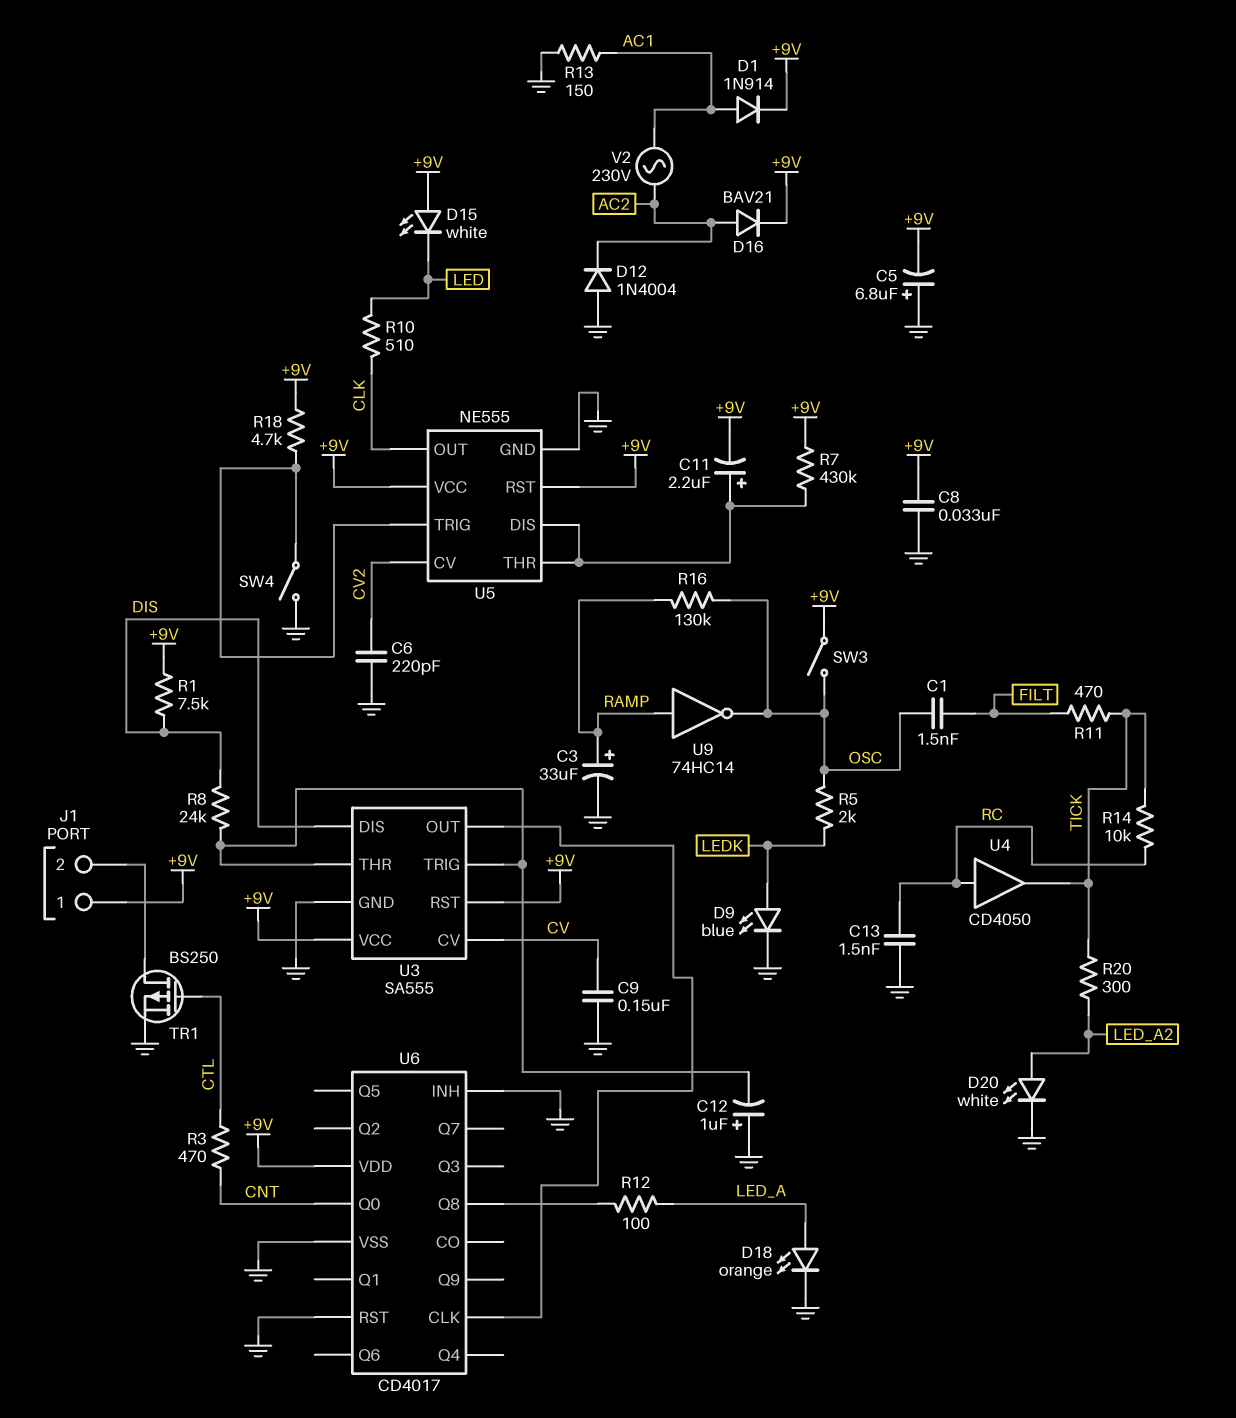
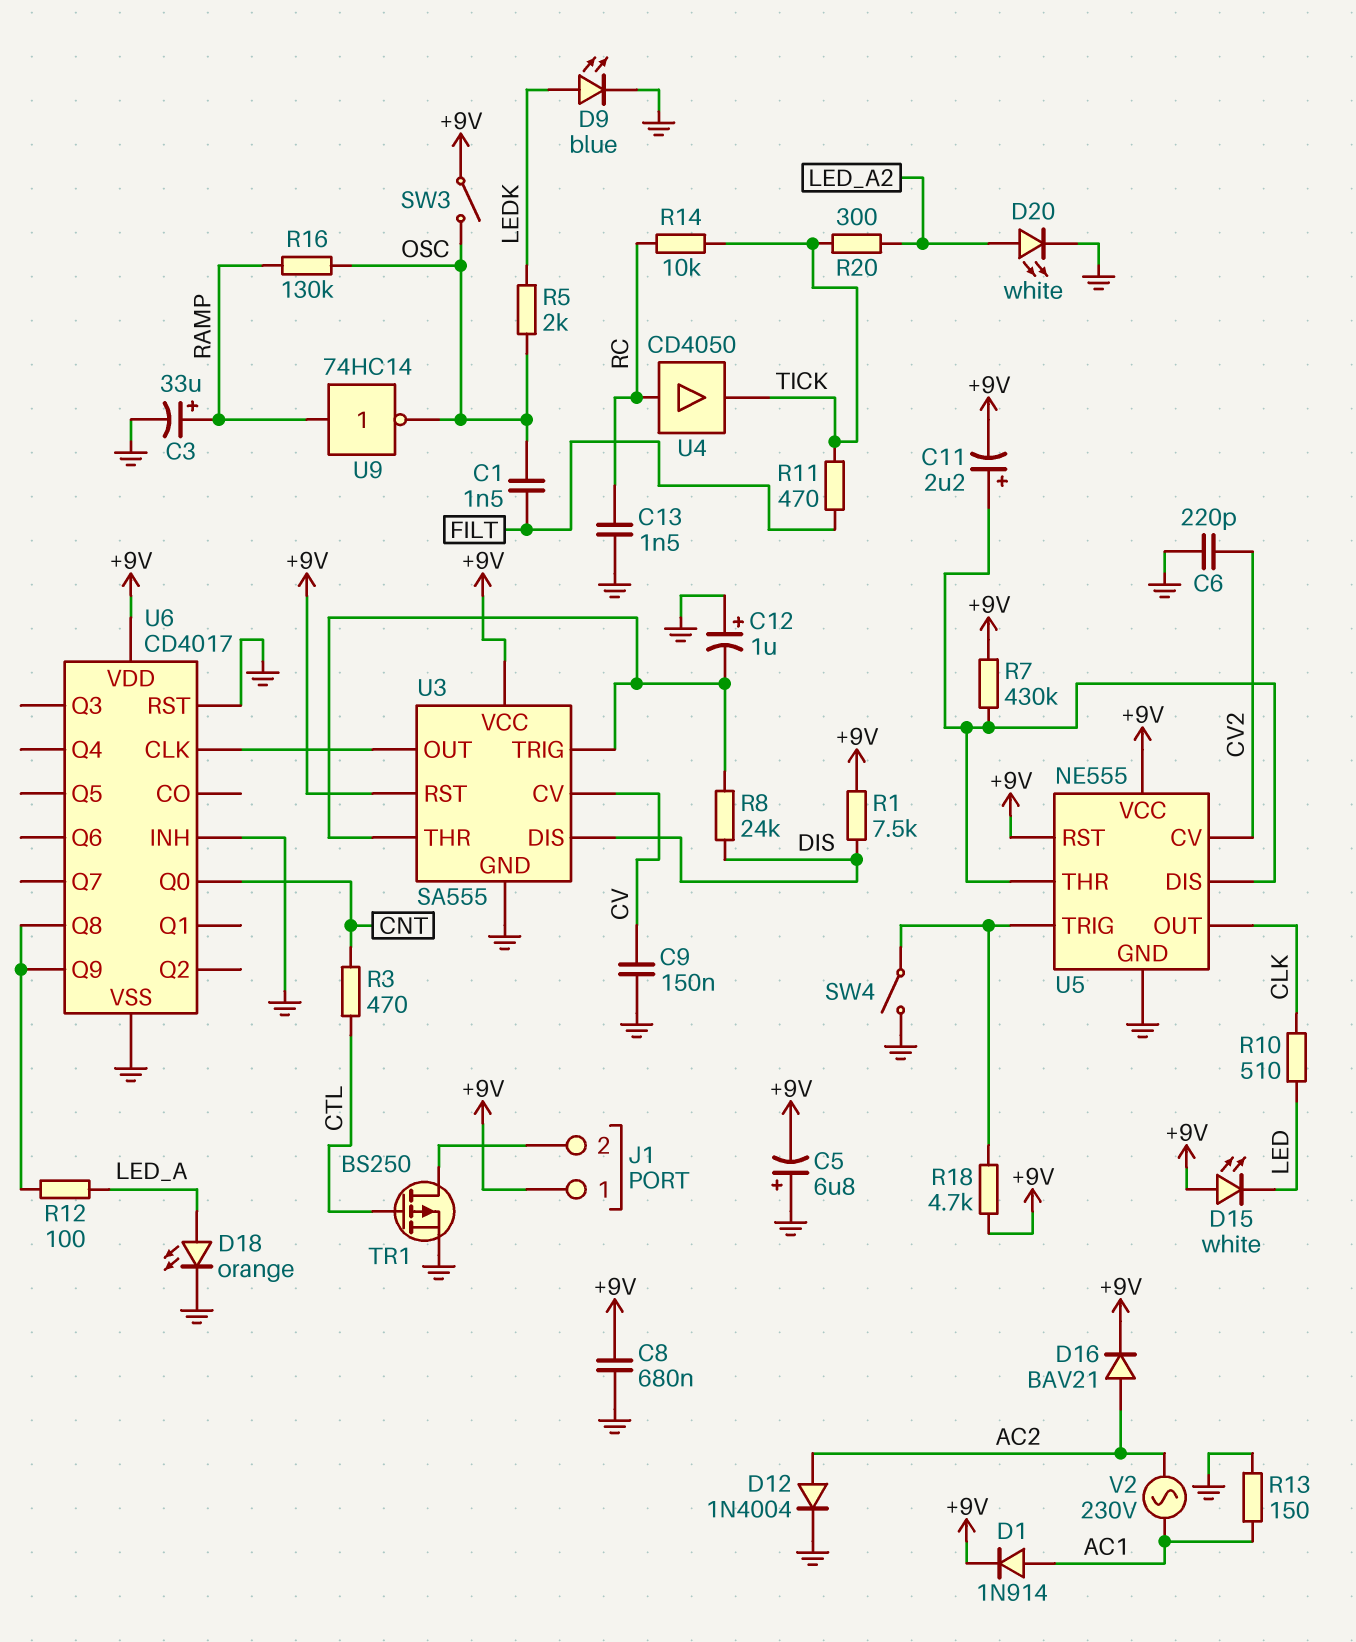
C8: 33nF (+9V, GND) -> 680nF (+9V, GND)
D12: diode 1N4004 (A GND, K AC2) -> diode 1N4004 (A AC2, K GND)
U6 pin Q9: none -> U6/Q8

